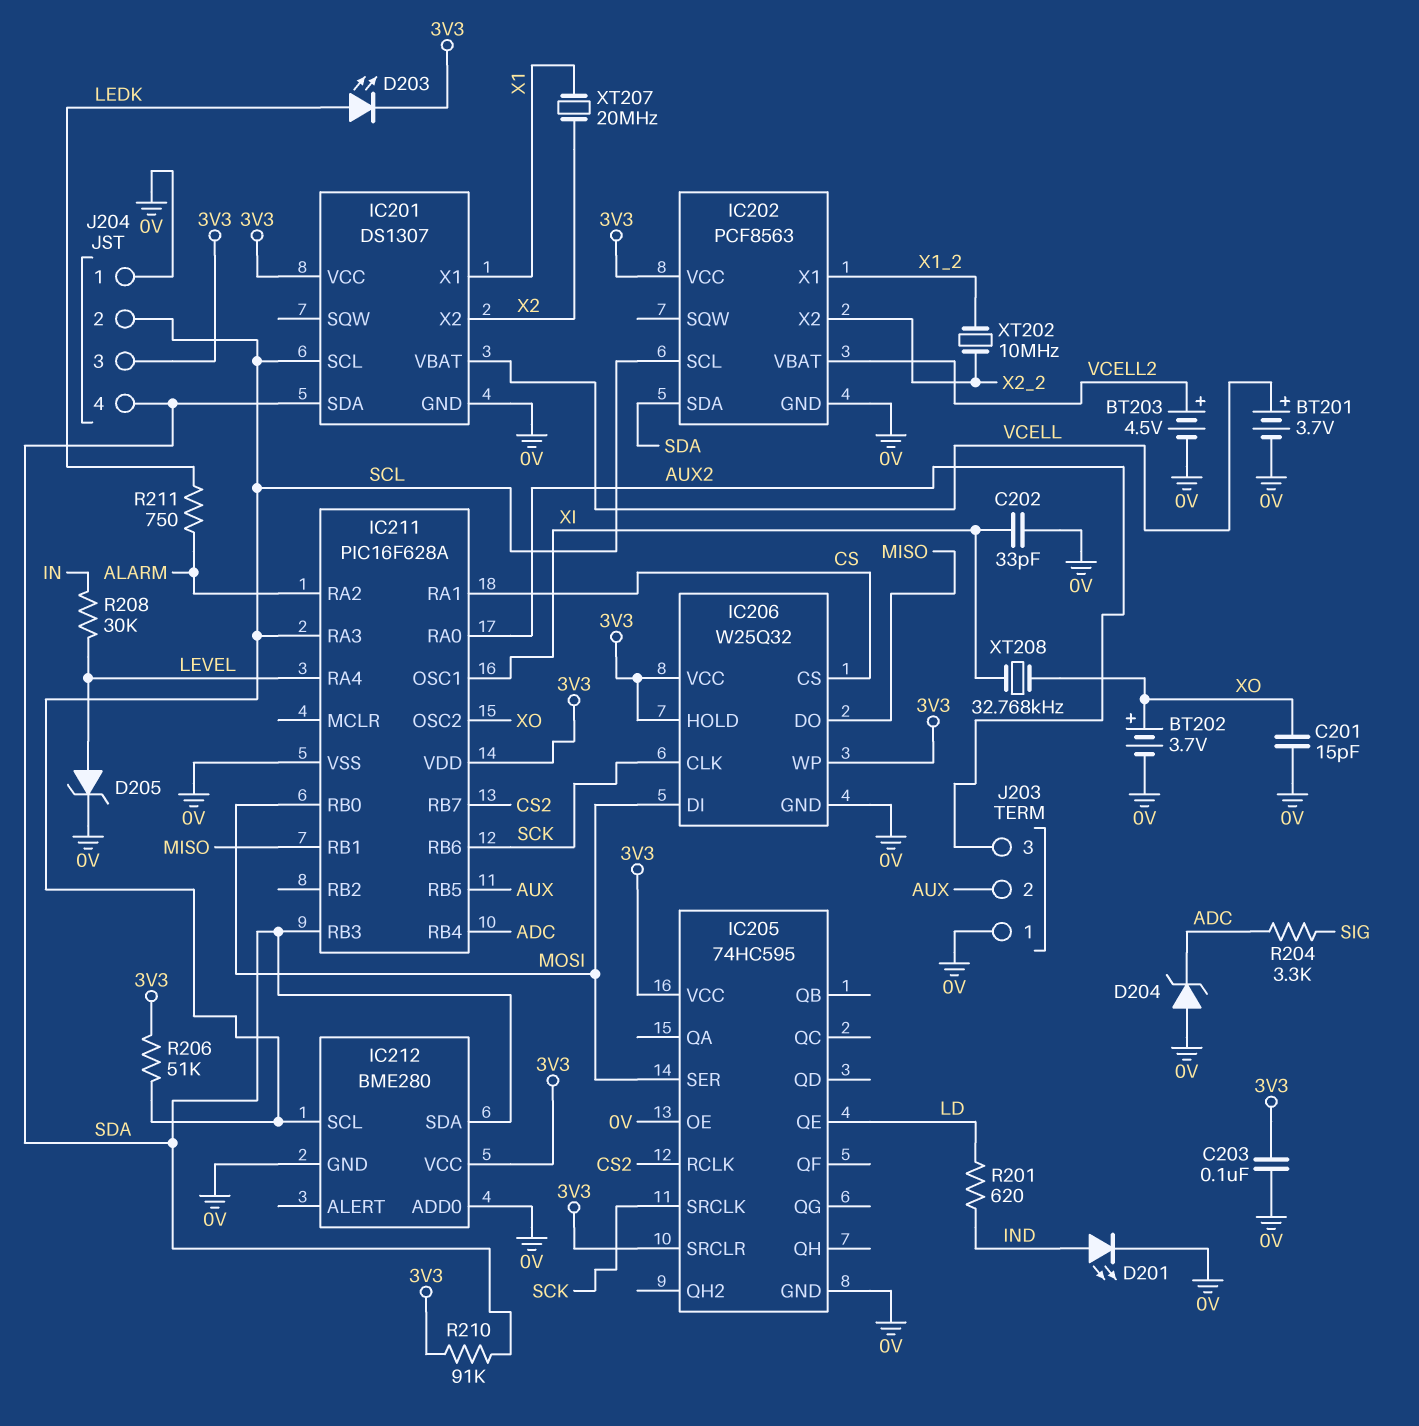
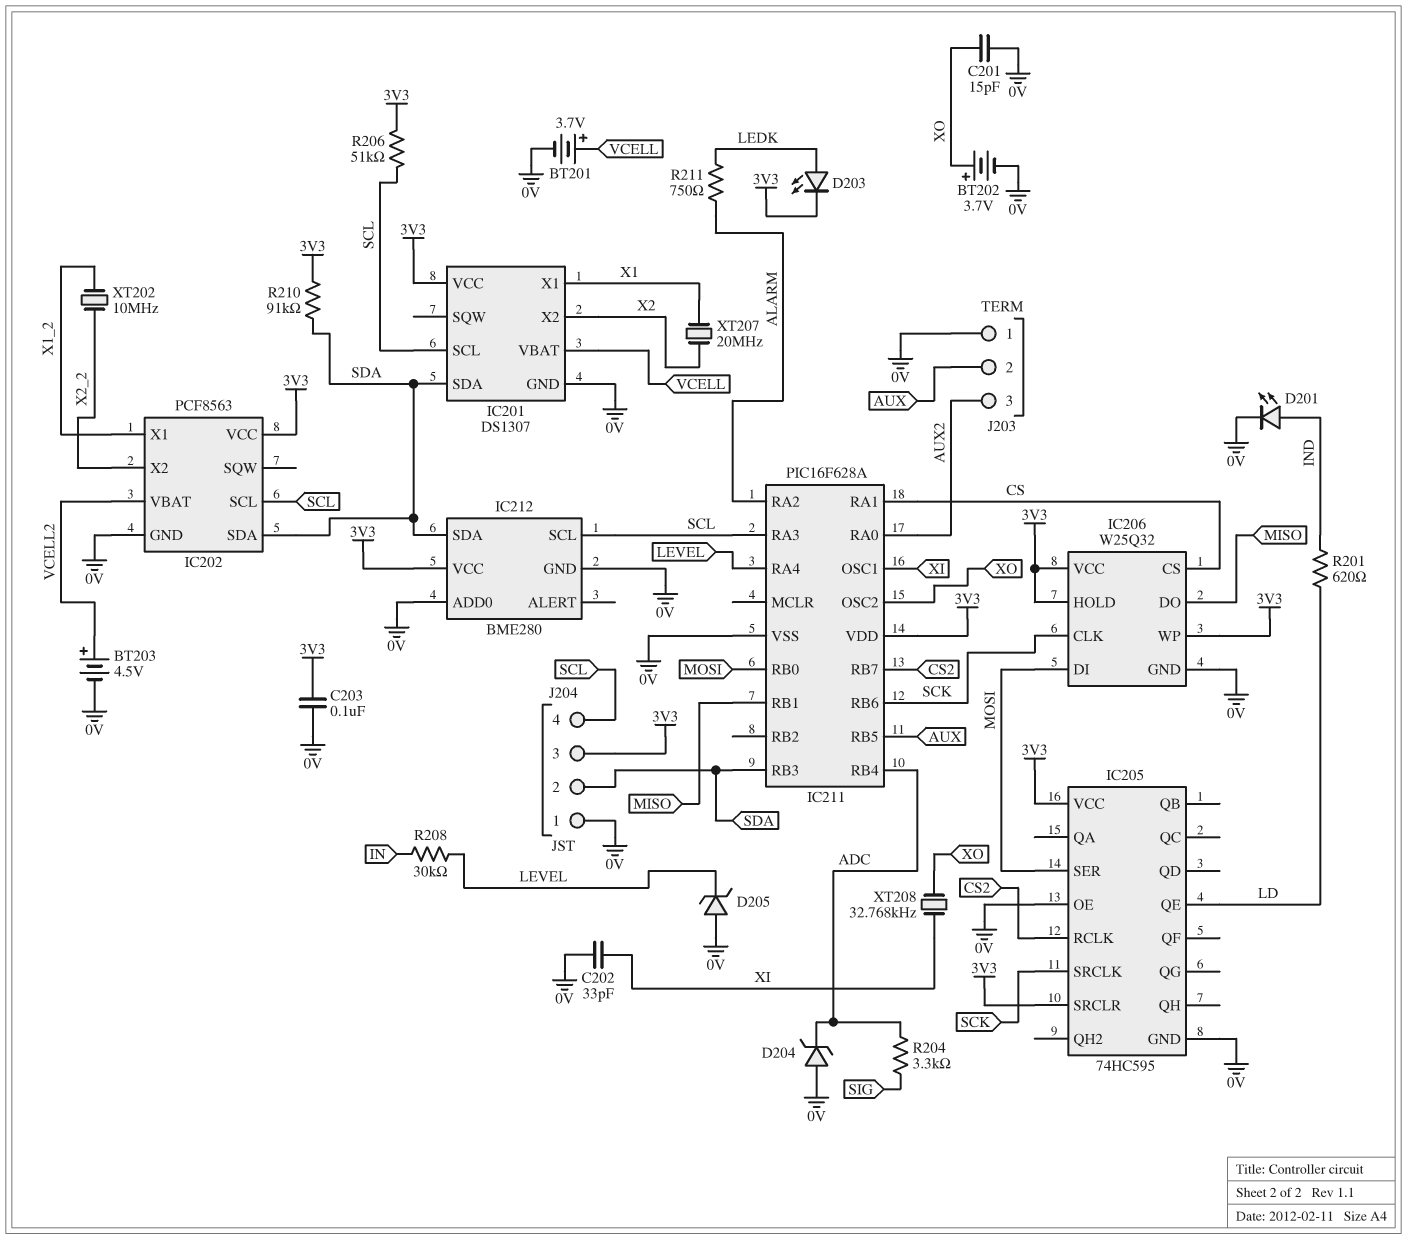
D205: zener (A LEVEL, K 0V) -> zener (A 0V, K LEVEL)
J204 pin 2: SCL -> SDA
J204 pin 4: SDA -> SCL

